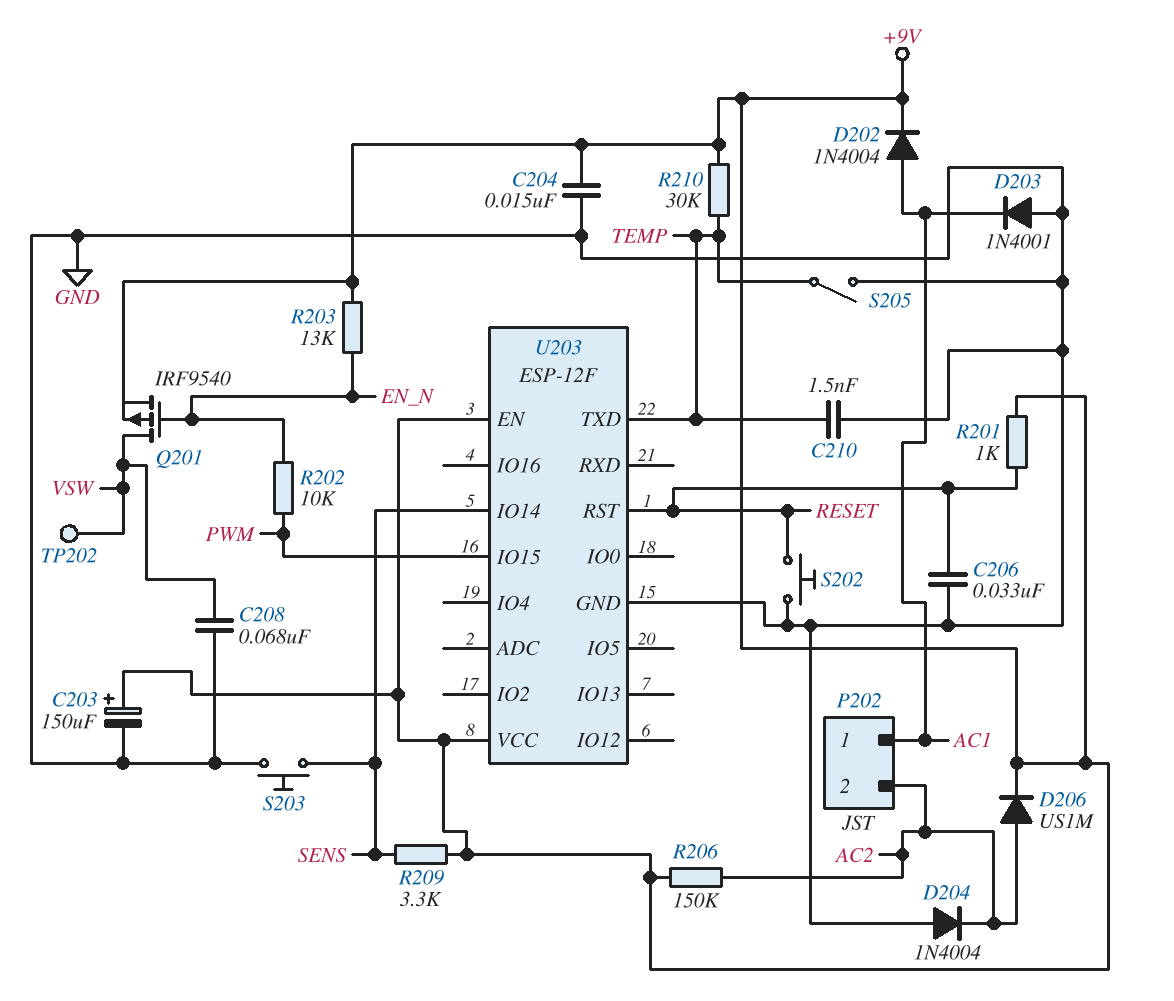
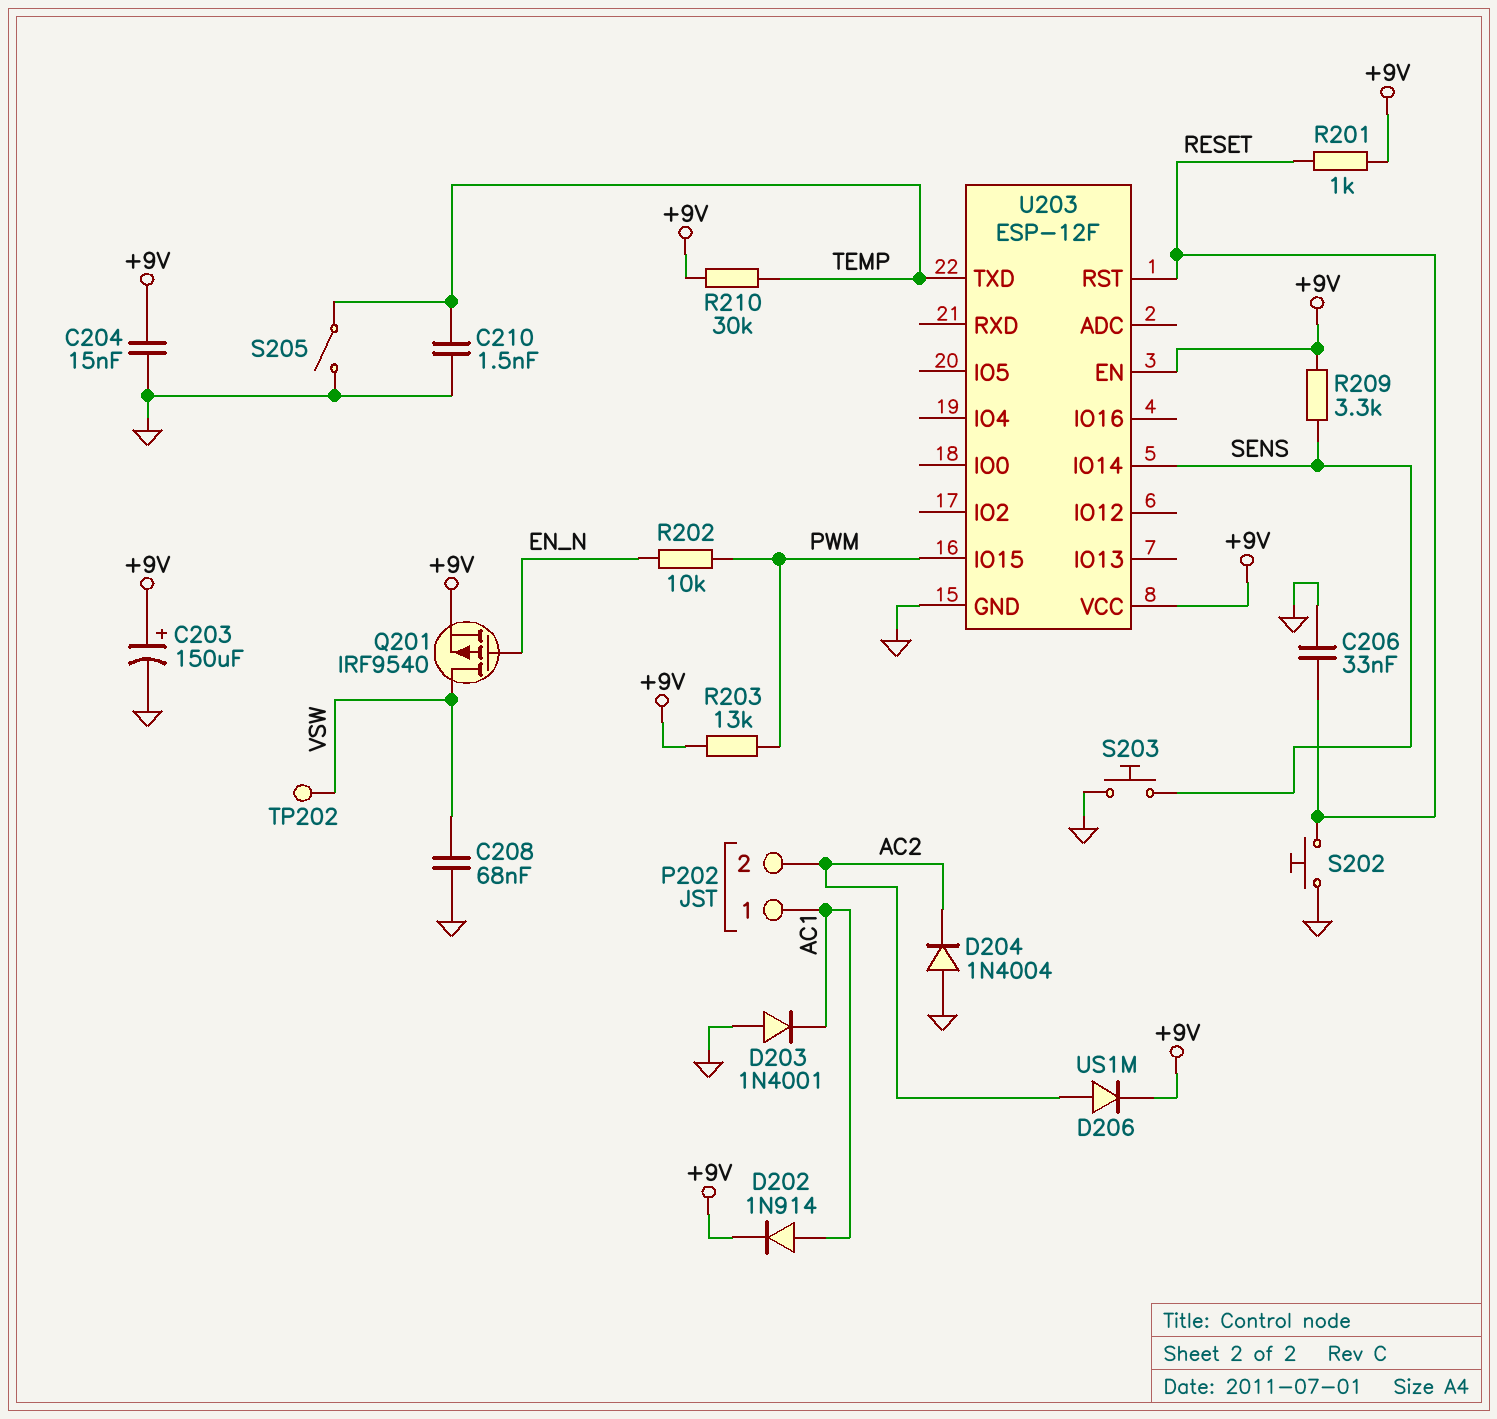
D202: diode 1N4004 (A AC1, K +9V) -> diode 1N914 (A AC1, K +9V)
R203: 13k (+9V, EN_N) -> 13k (+9V, PWM)
R206: 150k (+9V, AC2) -> none

